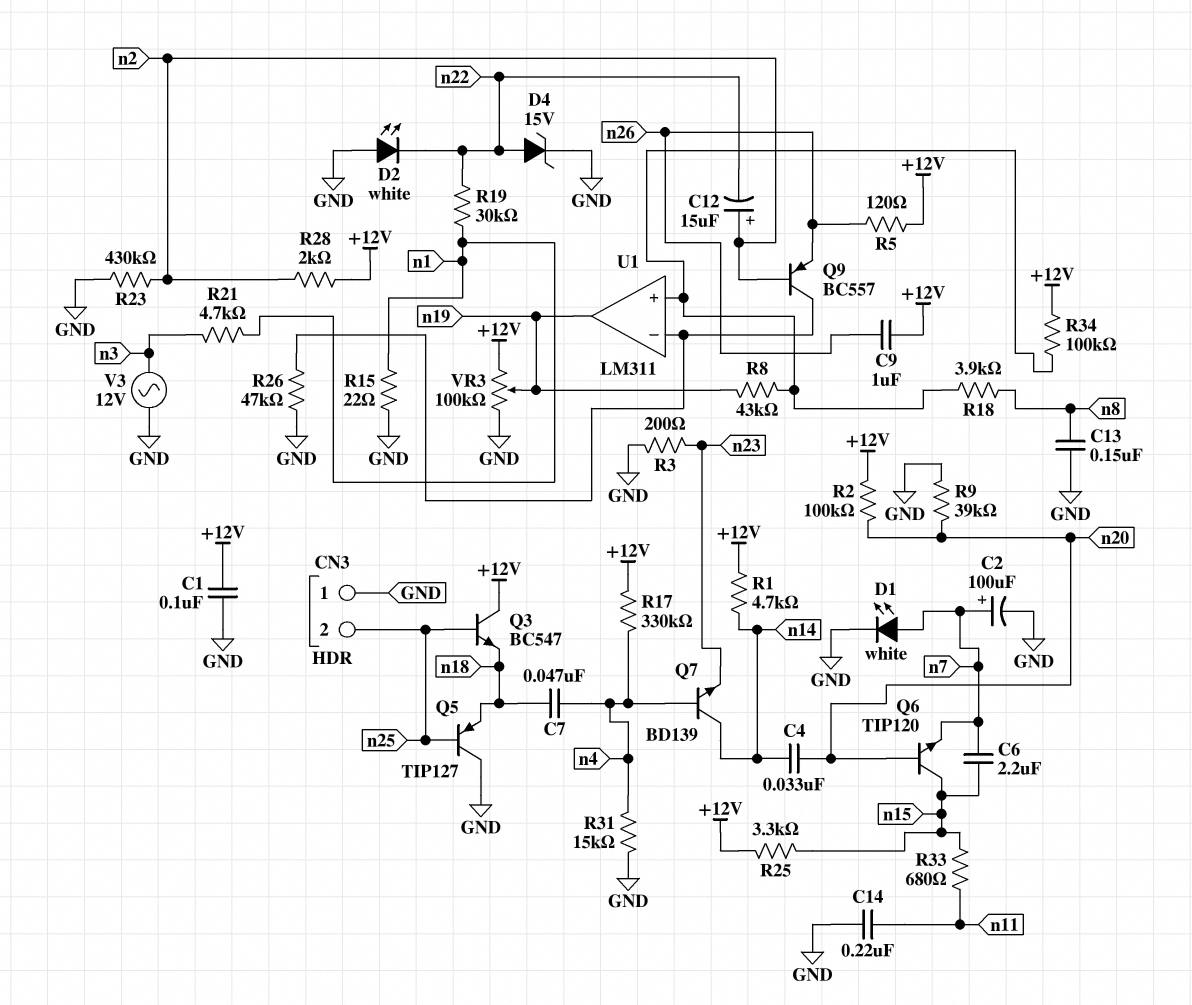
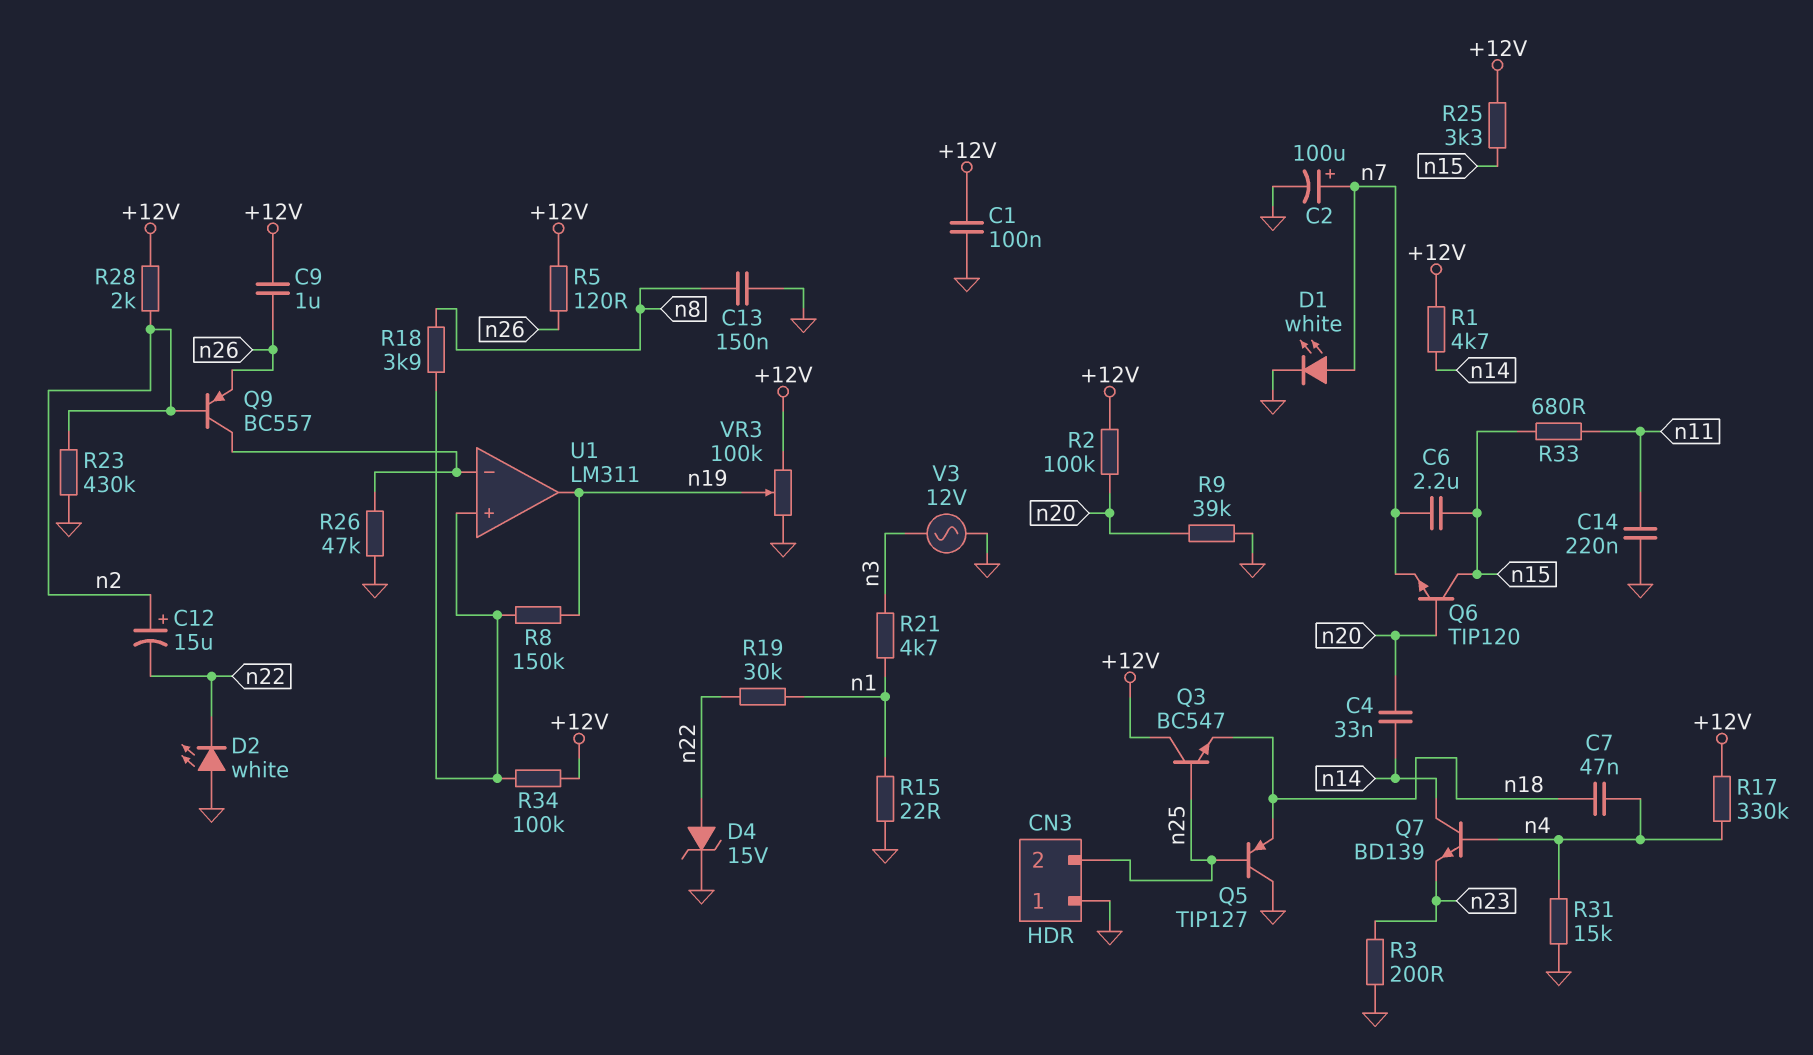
R8: 43k (U1/in+, n19) -> 150k (U1/in+, n19)

